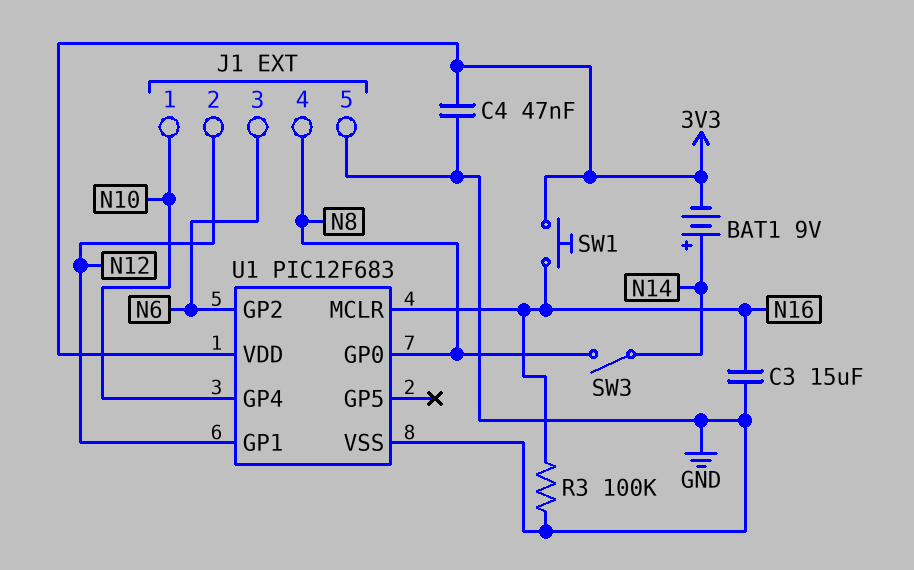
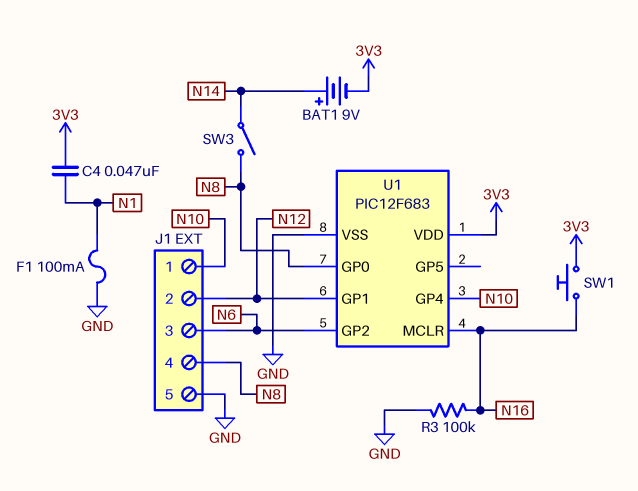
C3: 15uF (GND, N16) -> none
C4: 47nF (3V3, GND) -> 47nF (3V3, N1)
F1: none -> 100mA (GND, N1)

